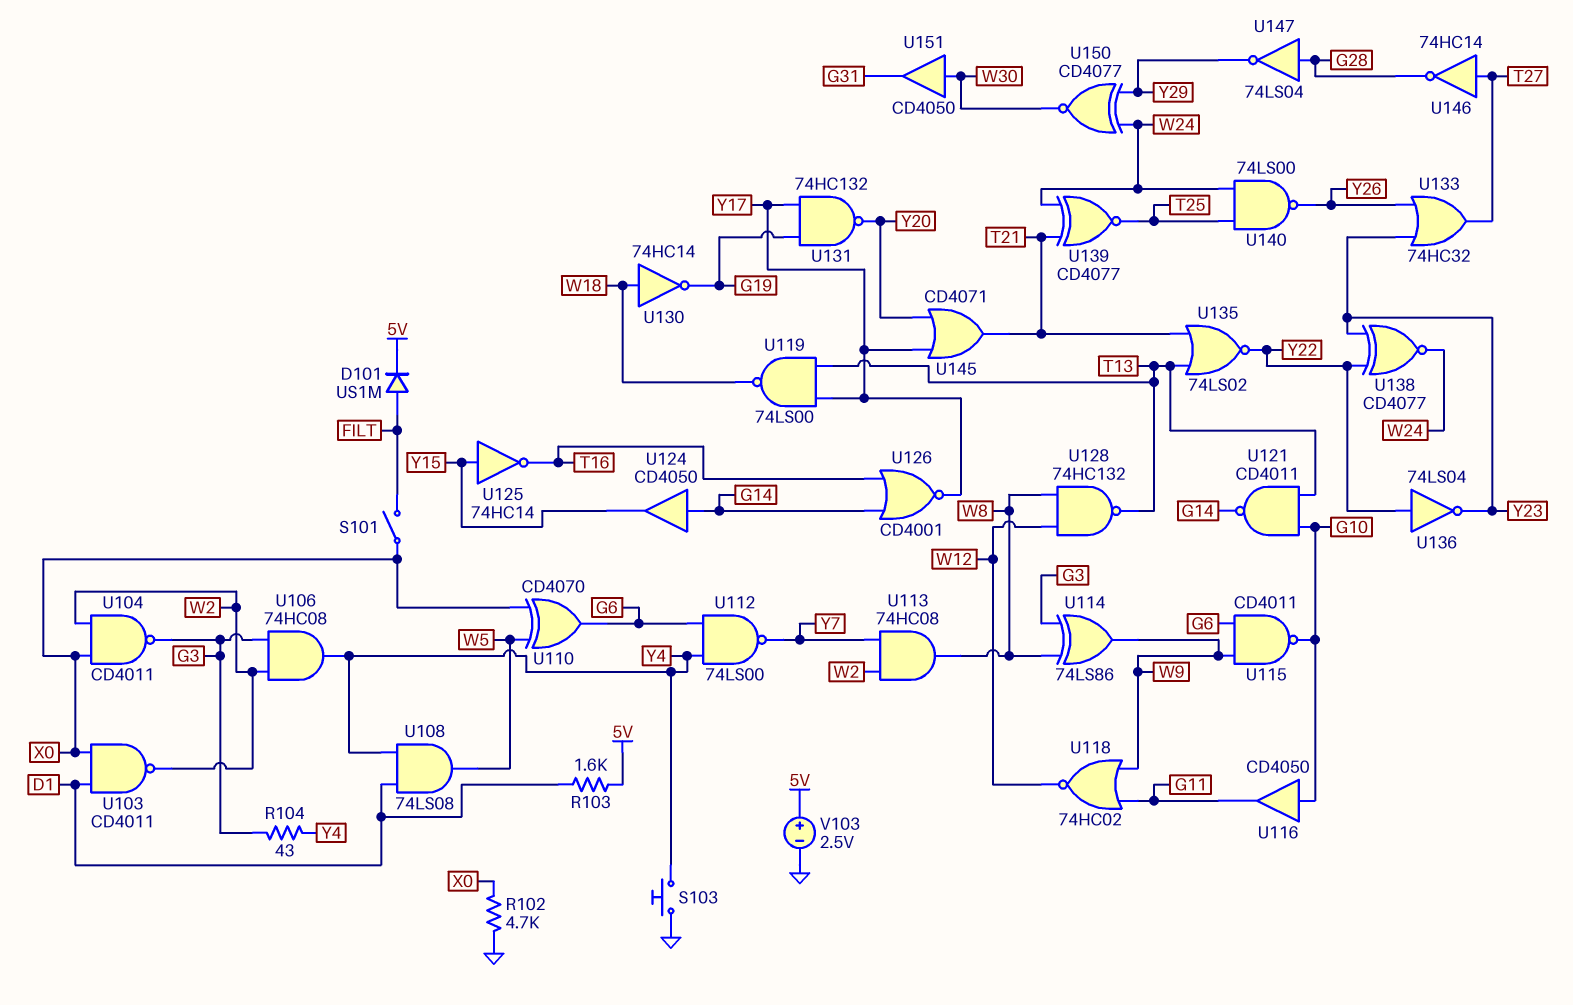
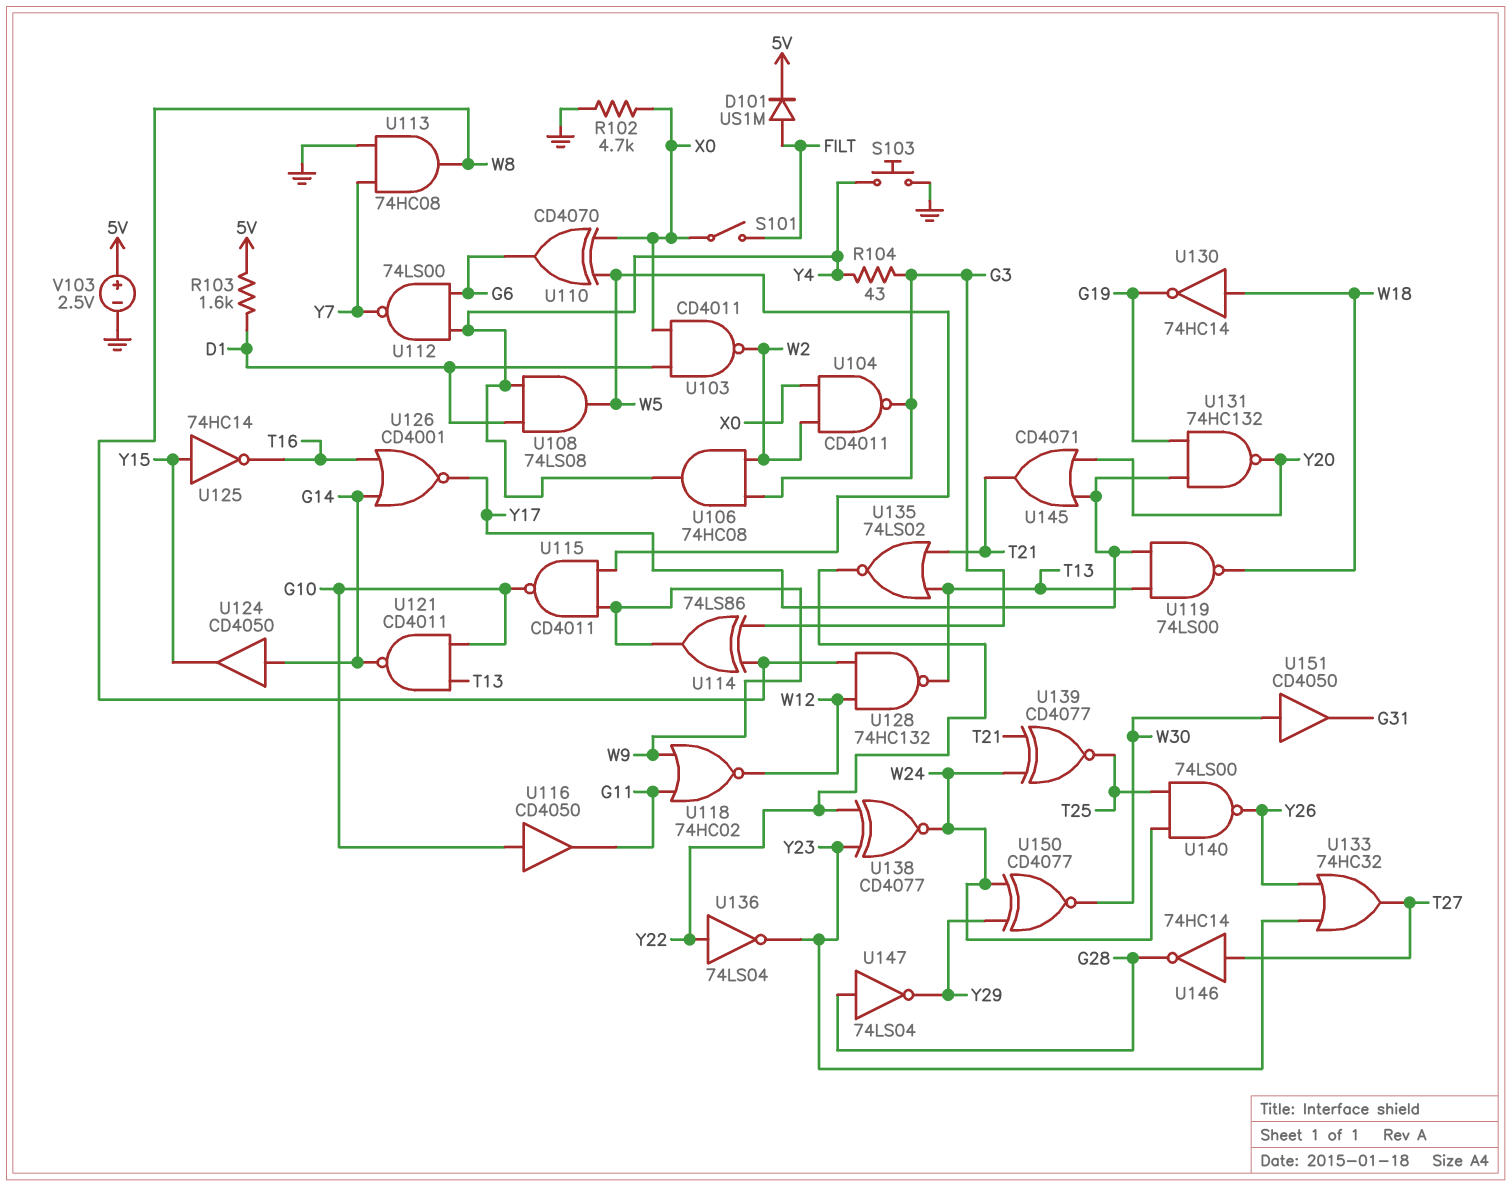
U113: AND 74HC08 (in W2, in Y7, out W8) -> AND 74HC08 (in GND, in Y7, out W8)
U115: NAND CD4011 (in G6, in W9, out G10) -> NAND CD4011 (in W5, in W9, out G10)

